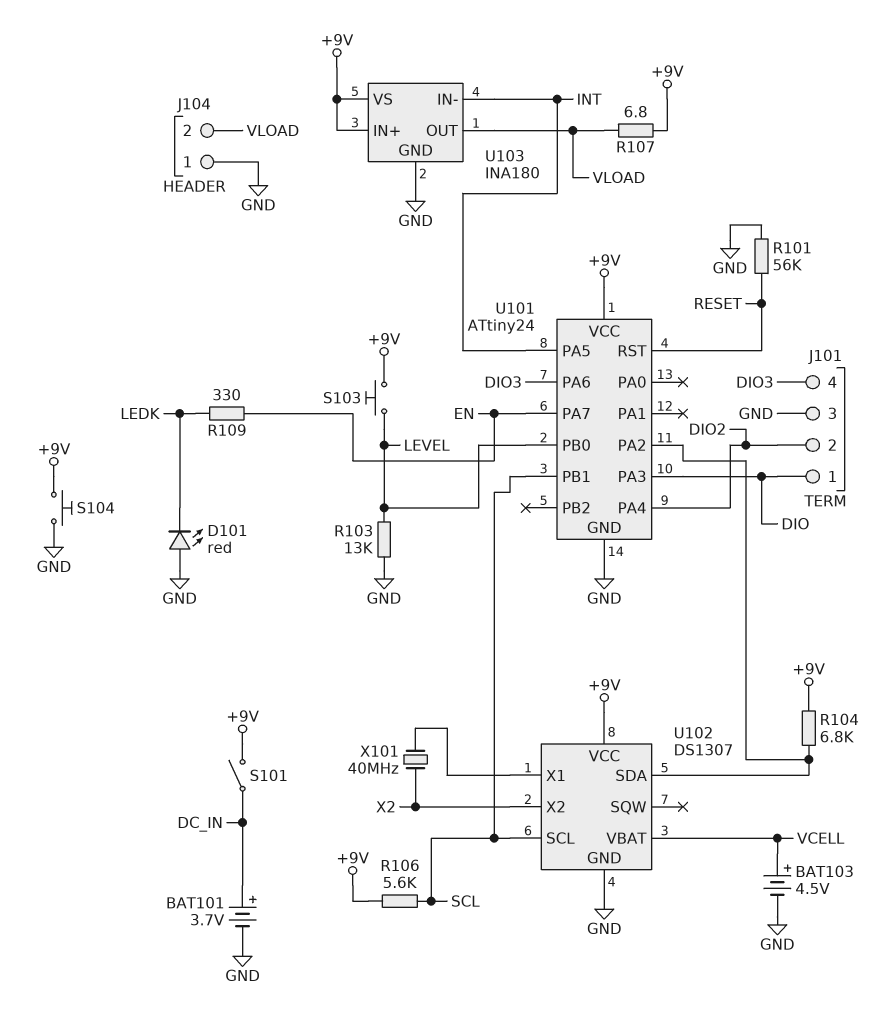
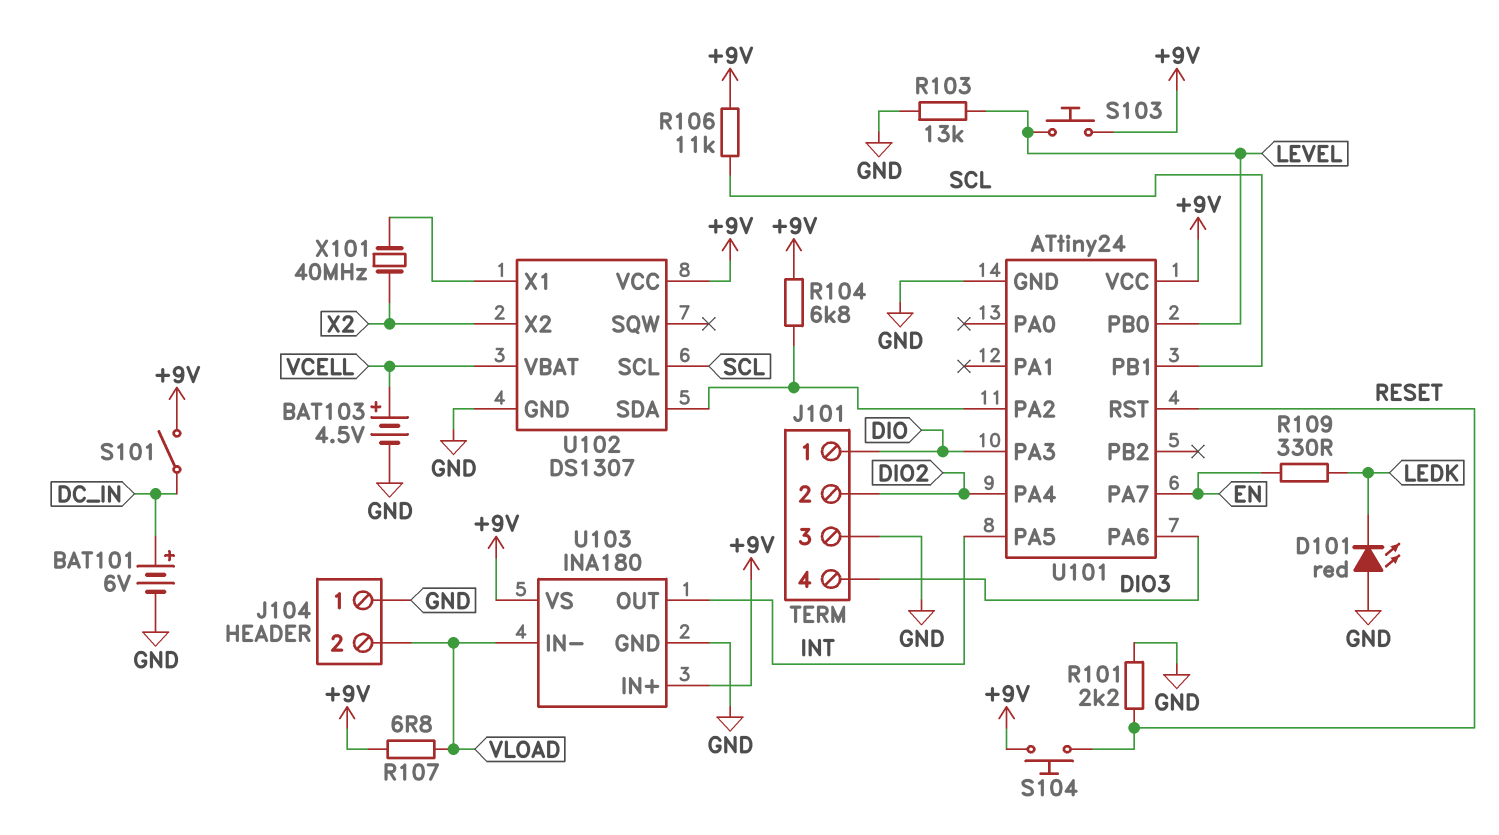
BAT101: 3.7V (plus DC_IN, minus GND) -> 6V (plus DC_IN, minus GND)
R101: 56k (GND, RESET) -> 2.2k (GND, RESET)
R106: 5.6k (+9V, SCL) -> 11k (+9V, SCL)
S104: button (+9V, GND) -> button (+9V, RESET)
U103 pin IN-: INT -> VLOAD
U103 pin OUT: VLOAD -> INT

